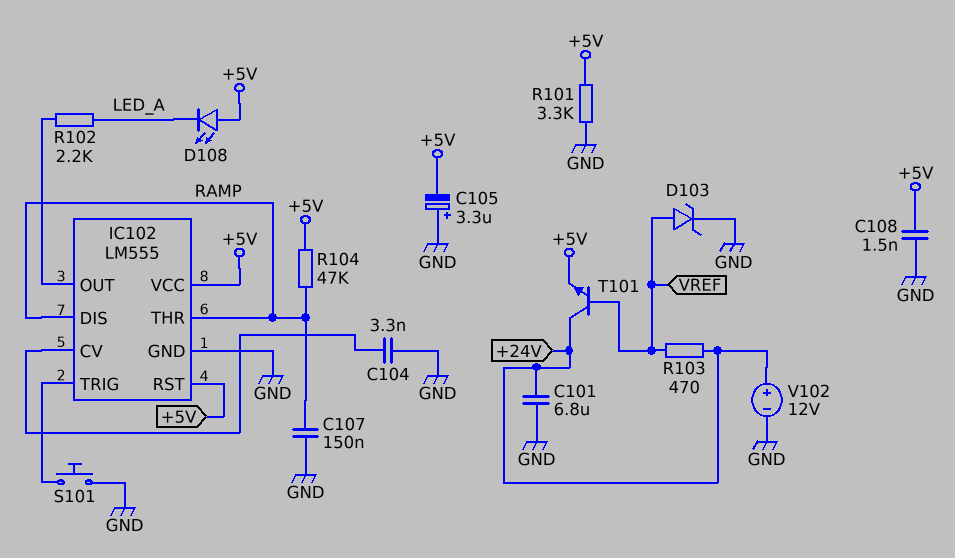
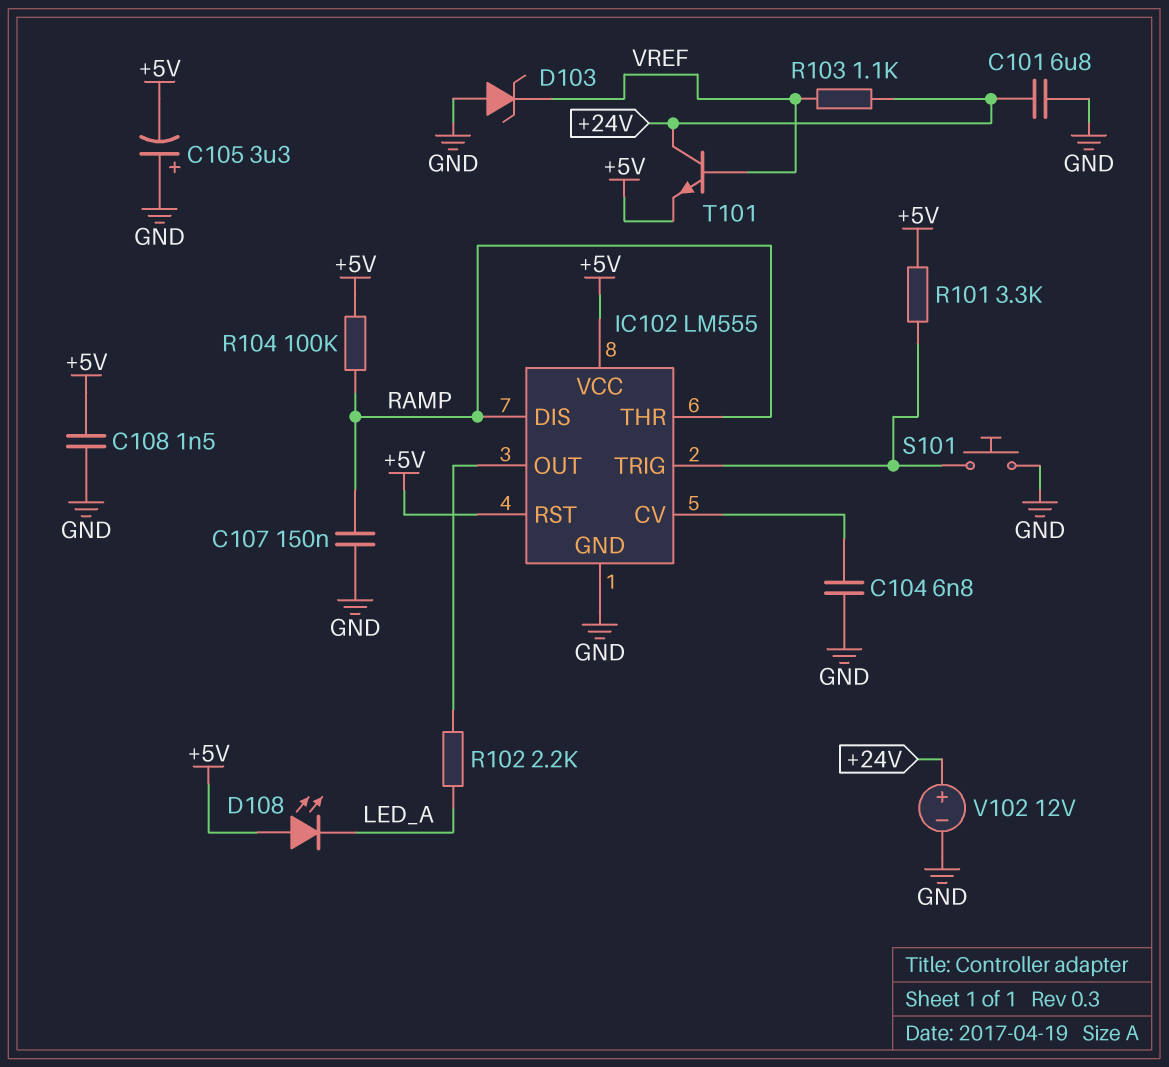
C104: 3.3nF (GND, IC102/CV) -> 6.8nF (GND, IC102/CV)
D103: zener (A VREF, K GND) -> zener (A GND, K VREF)
R101: 3.3k (+5V, GND) -> 3.3k (+5V, IC102/TRIG)
R103: 470 (+24V, VREF) -> 1.1k (+24V, VREF)
R104: 47k (+5V, RAMP) -> 100k (+5V, RAMP)

